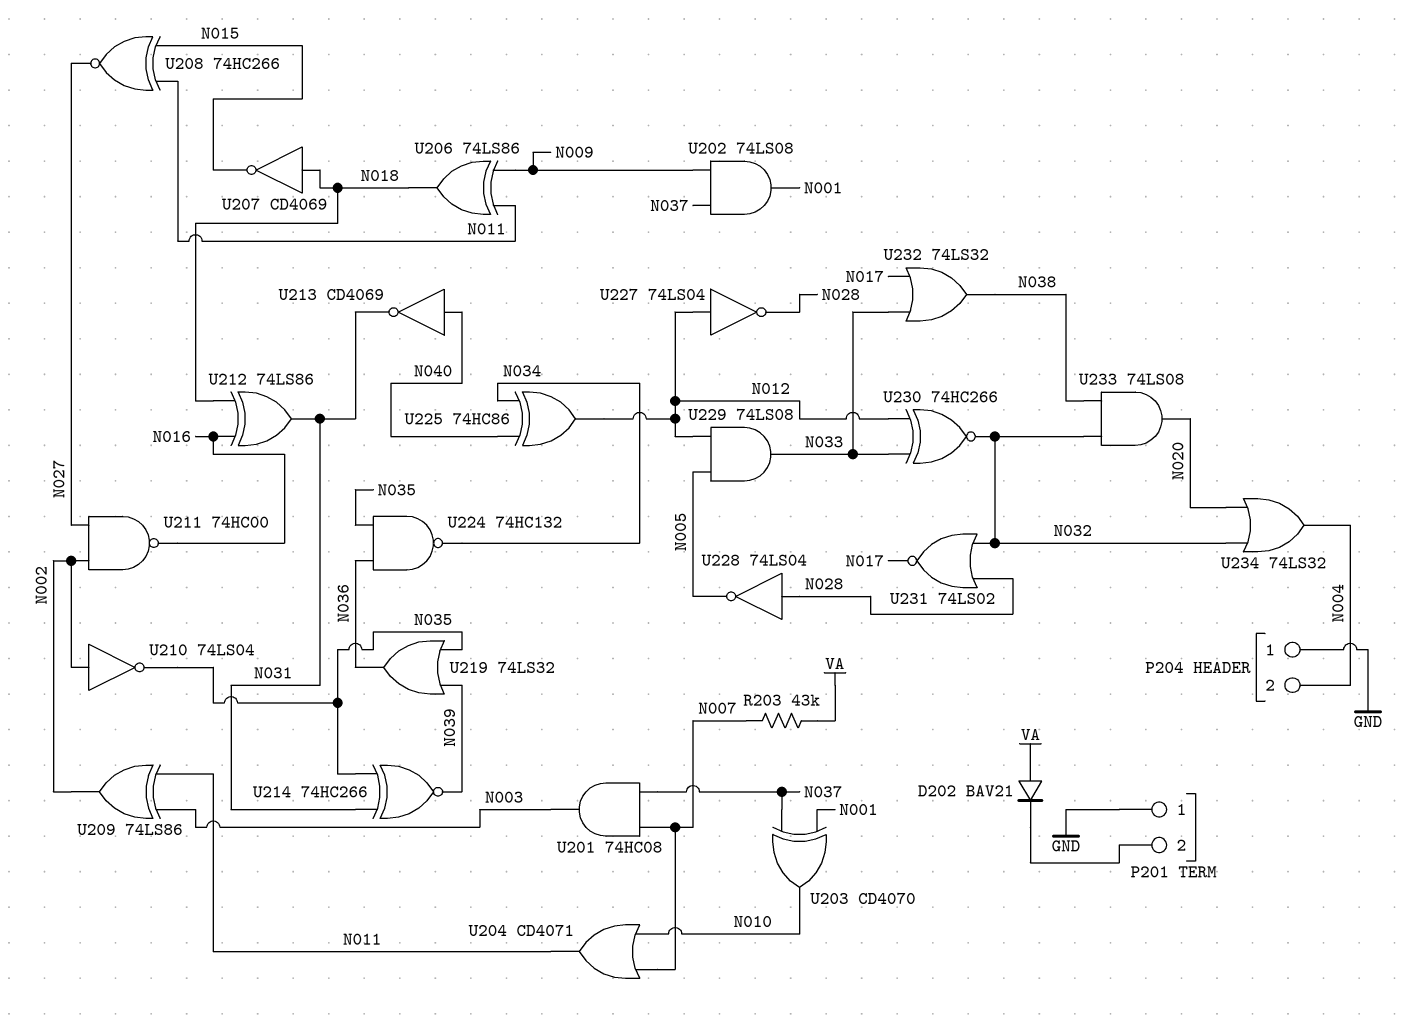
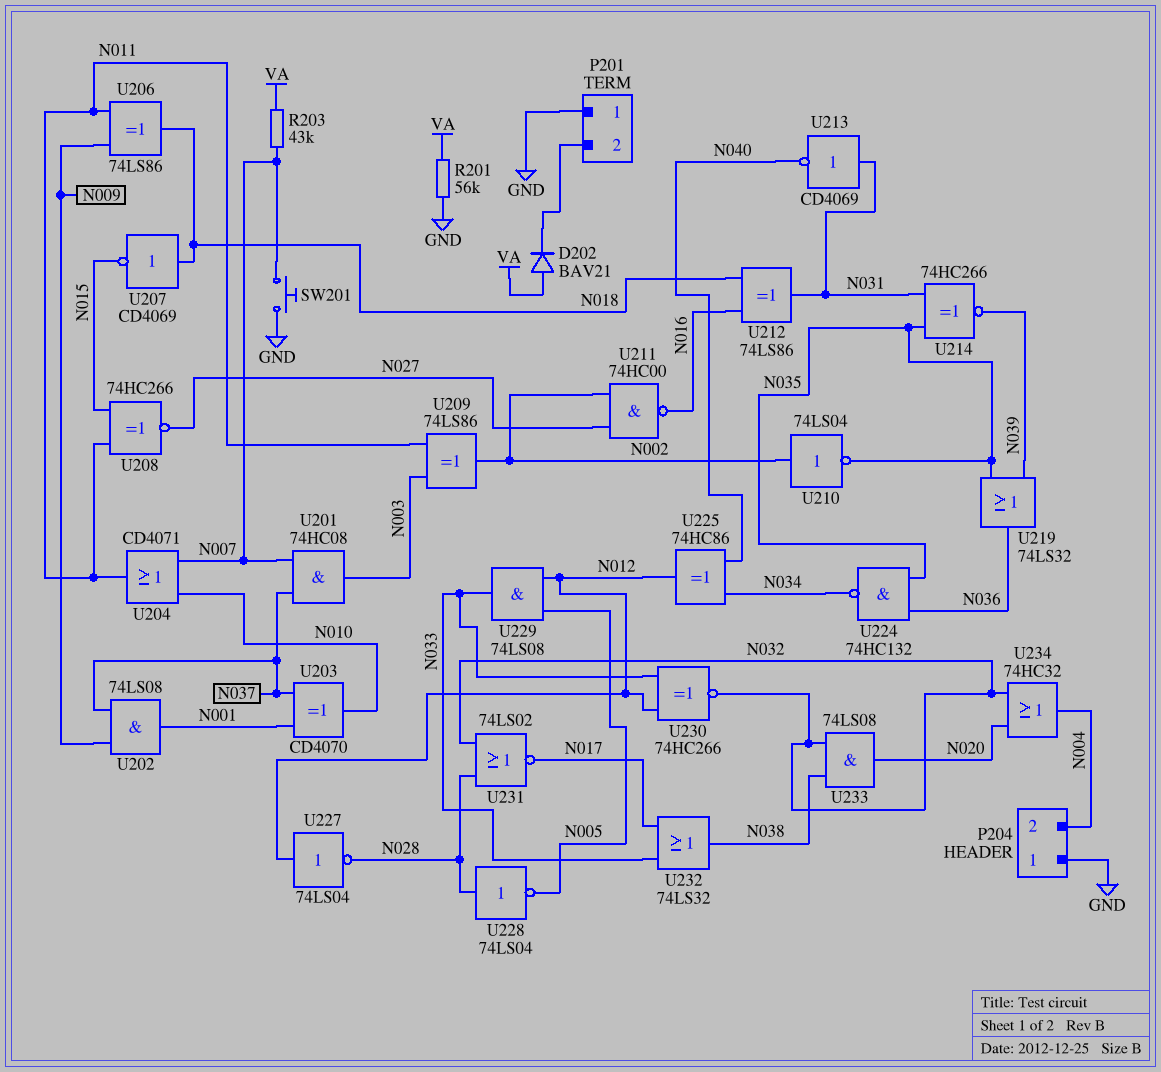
R201: none -> 56k (GND, VA)
SW201: none -> button (GND, N007)
U213: NOT CD4069 (in N040, out N031) -> NOT CD4069 (in N031, out N040)
U234: OR 74LS32 (in N020, in N032, out N004) -> OR 74HC32 (in N020, in N032, out N004)

